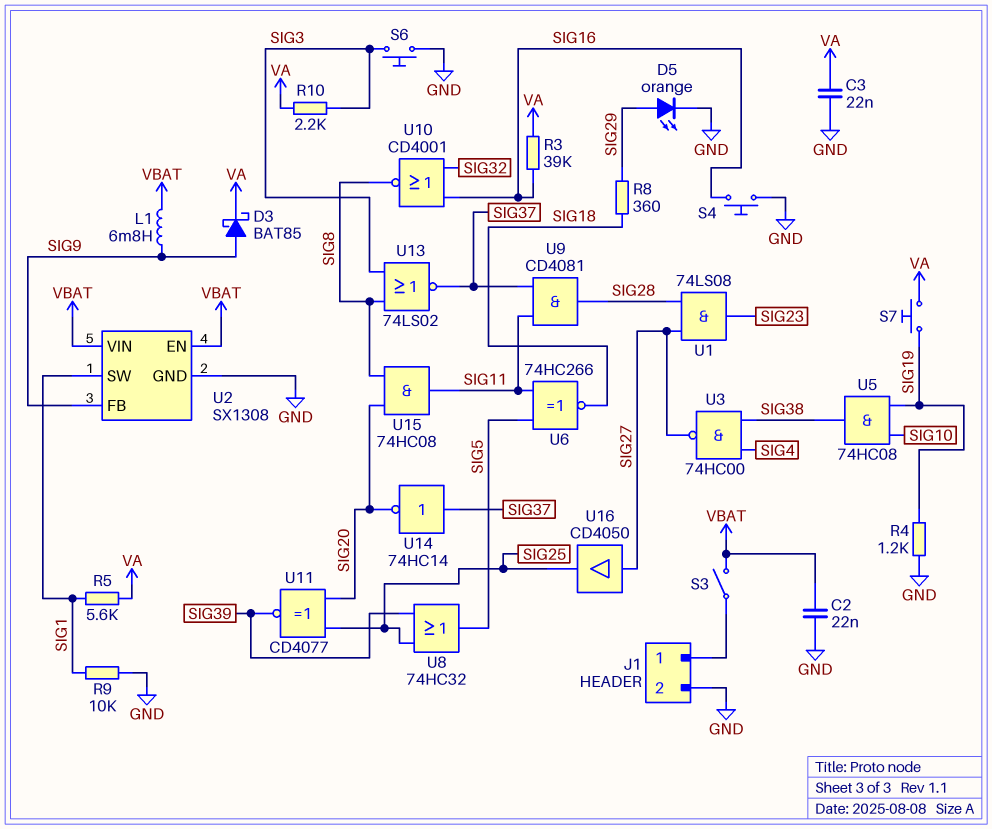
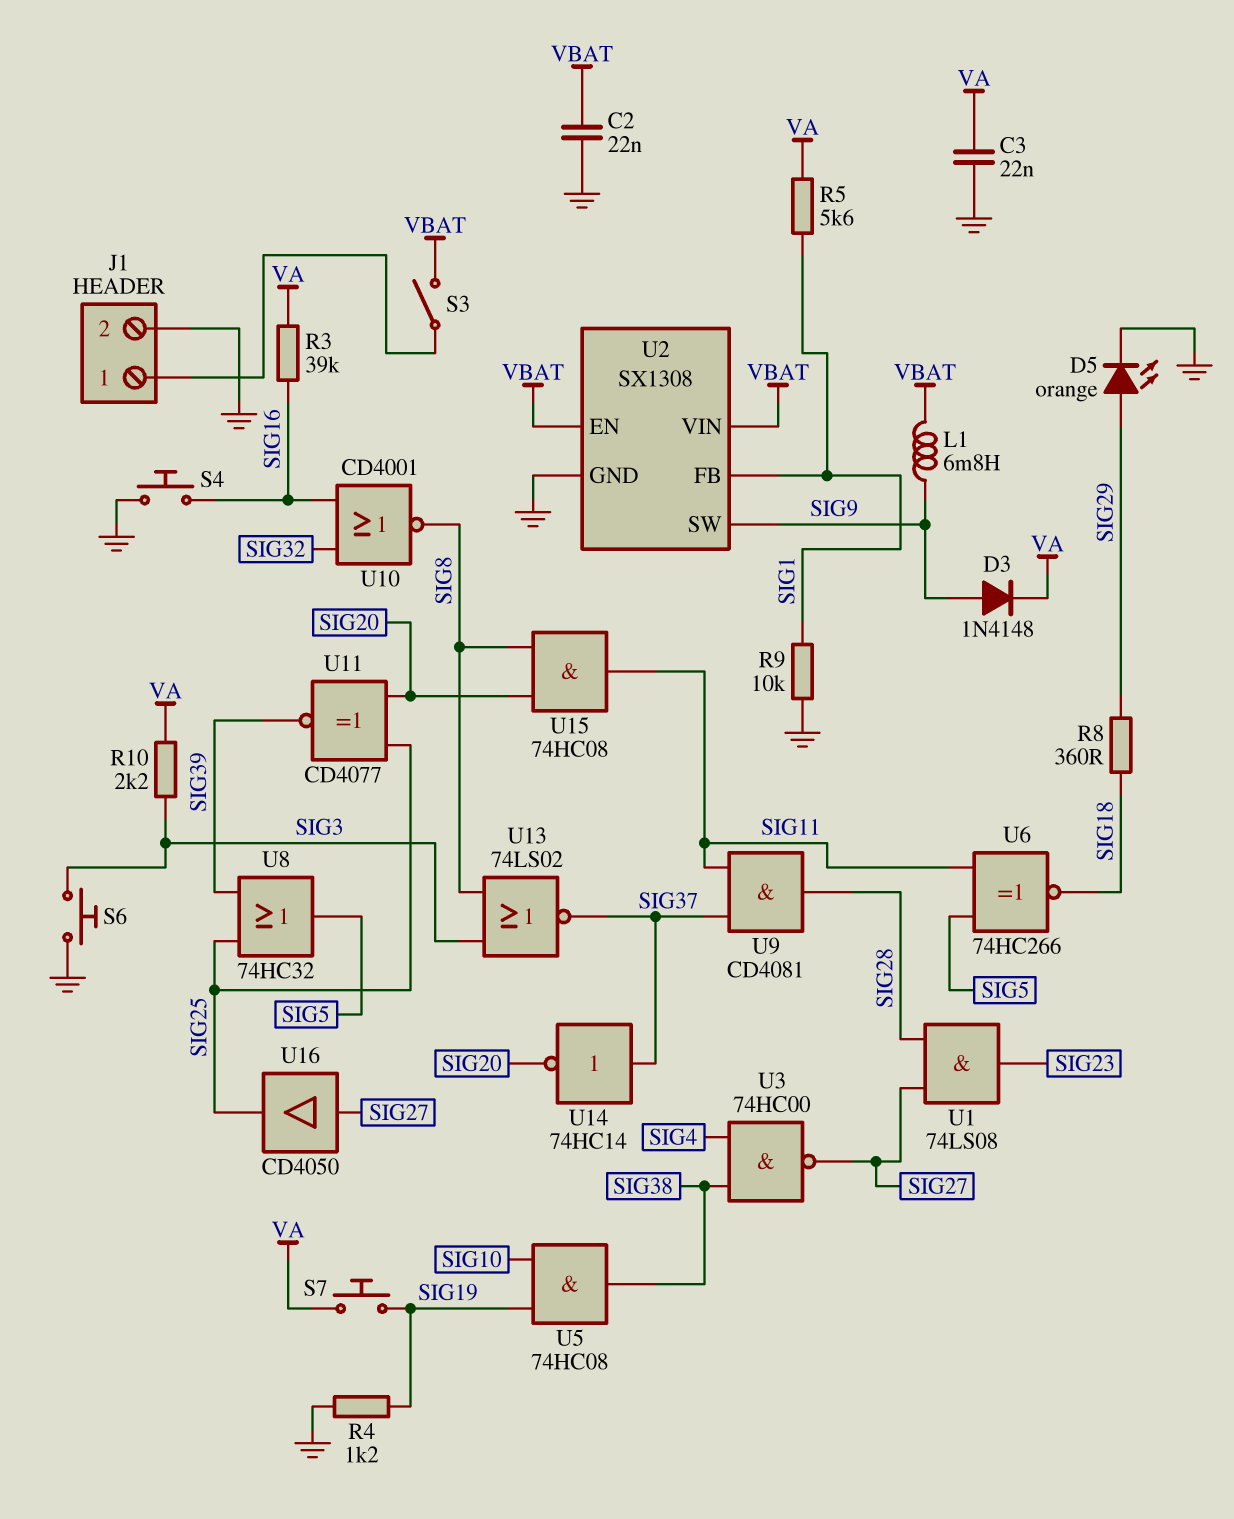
D3: schottky BAT85 (A SIG9, K VA) -> diode 1N4148 (A SIG9, K VA)
U2 pin FB: SIG9 -> SIG1
U2 pin SW: SIG1 -> SIG9

